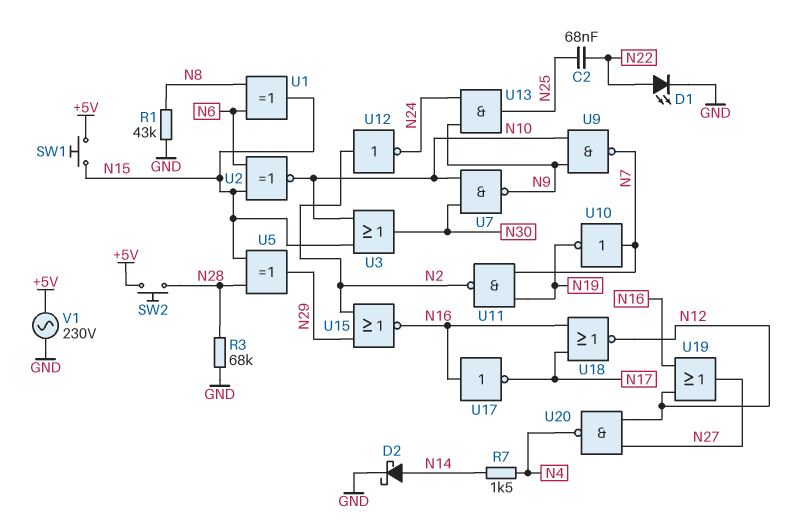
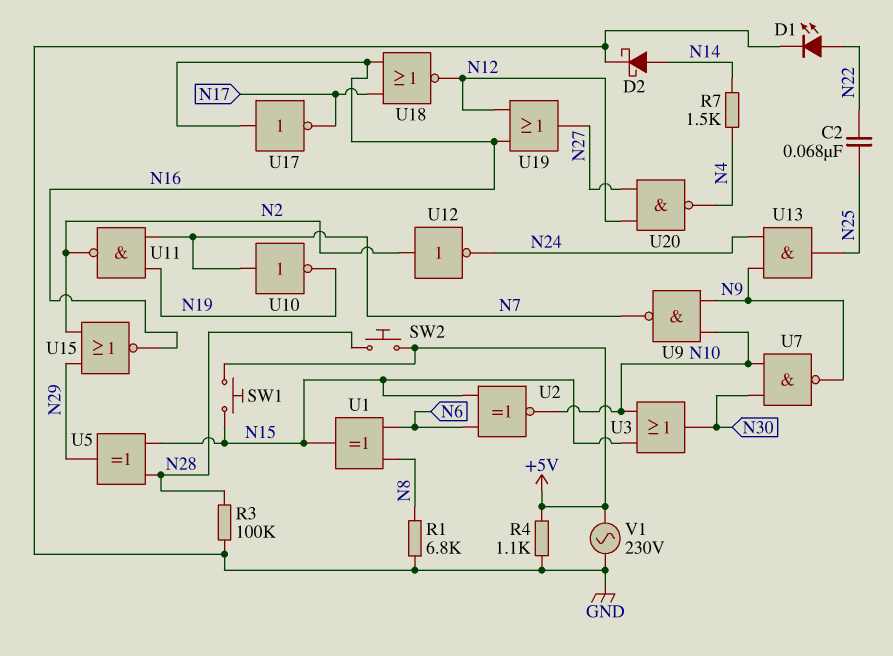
R1: 43k (GND, N8) -> 6.8k (GND, N8)
R3: 68k (GND, N28) -> 100k (GND, N28)
R4: none -> 1.1k (+5V, GND)

